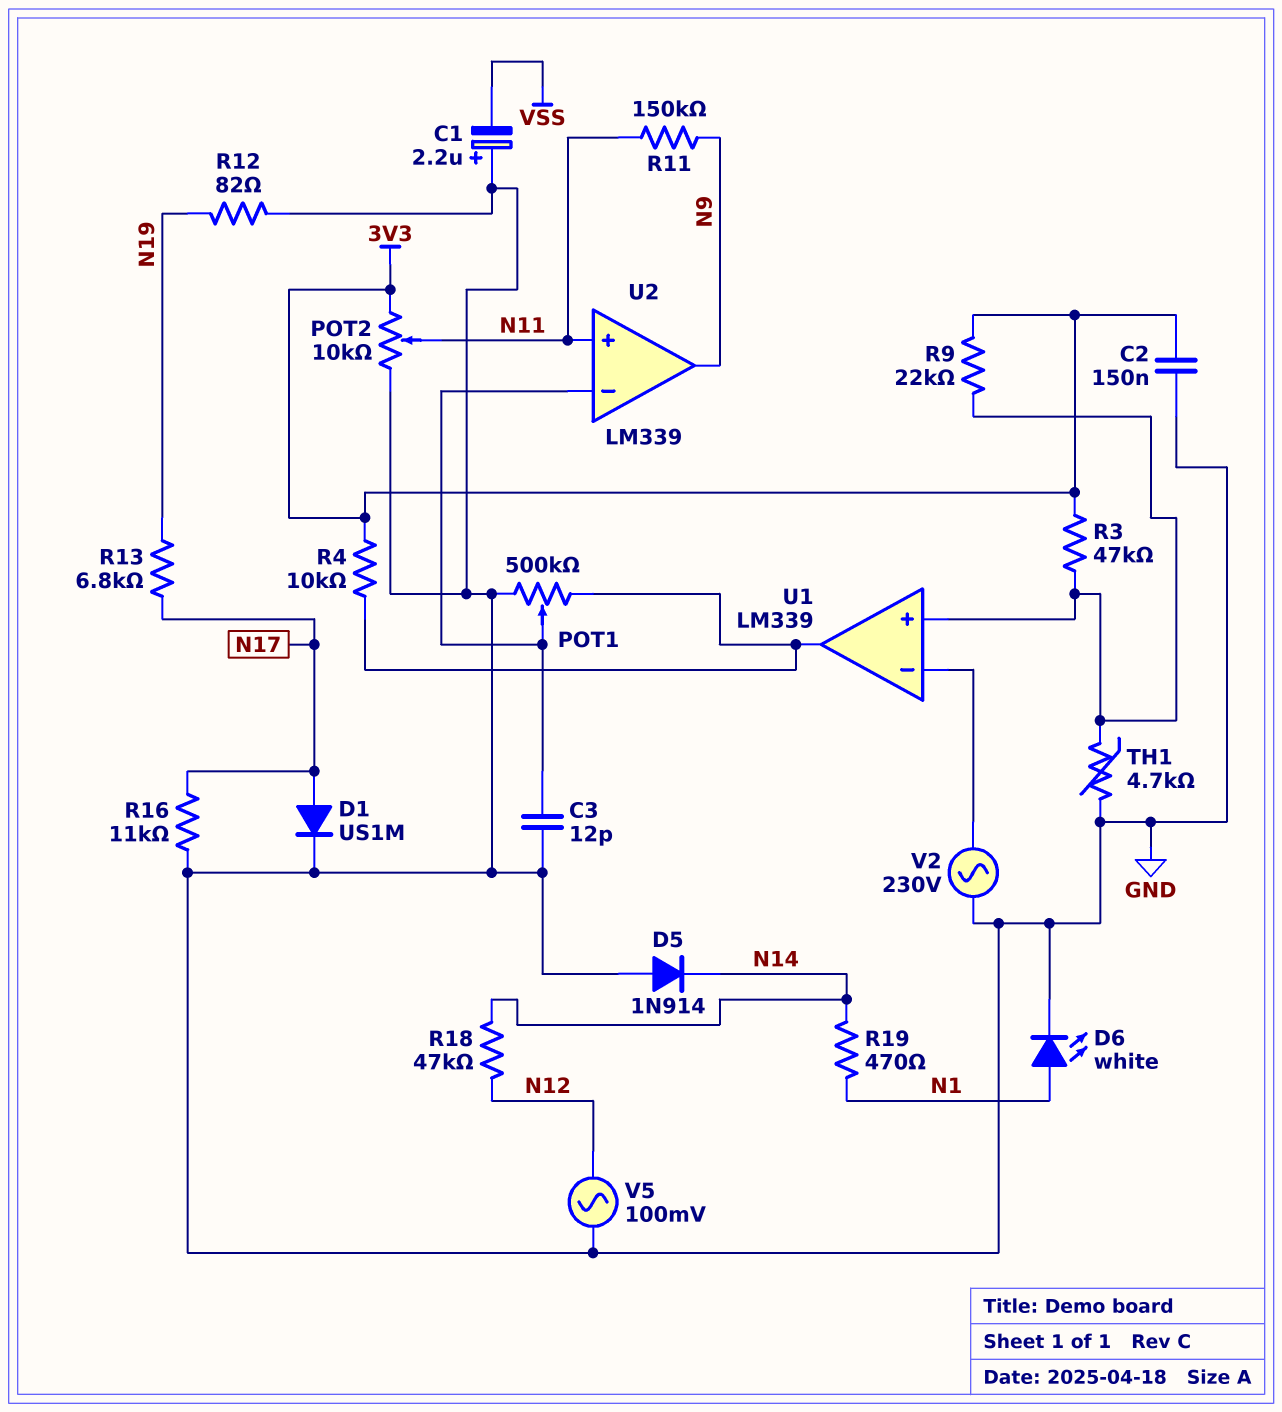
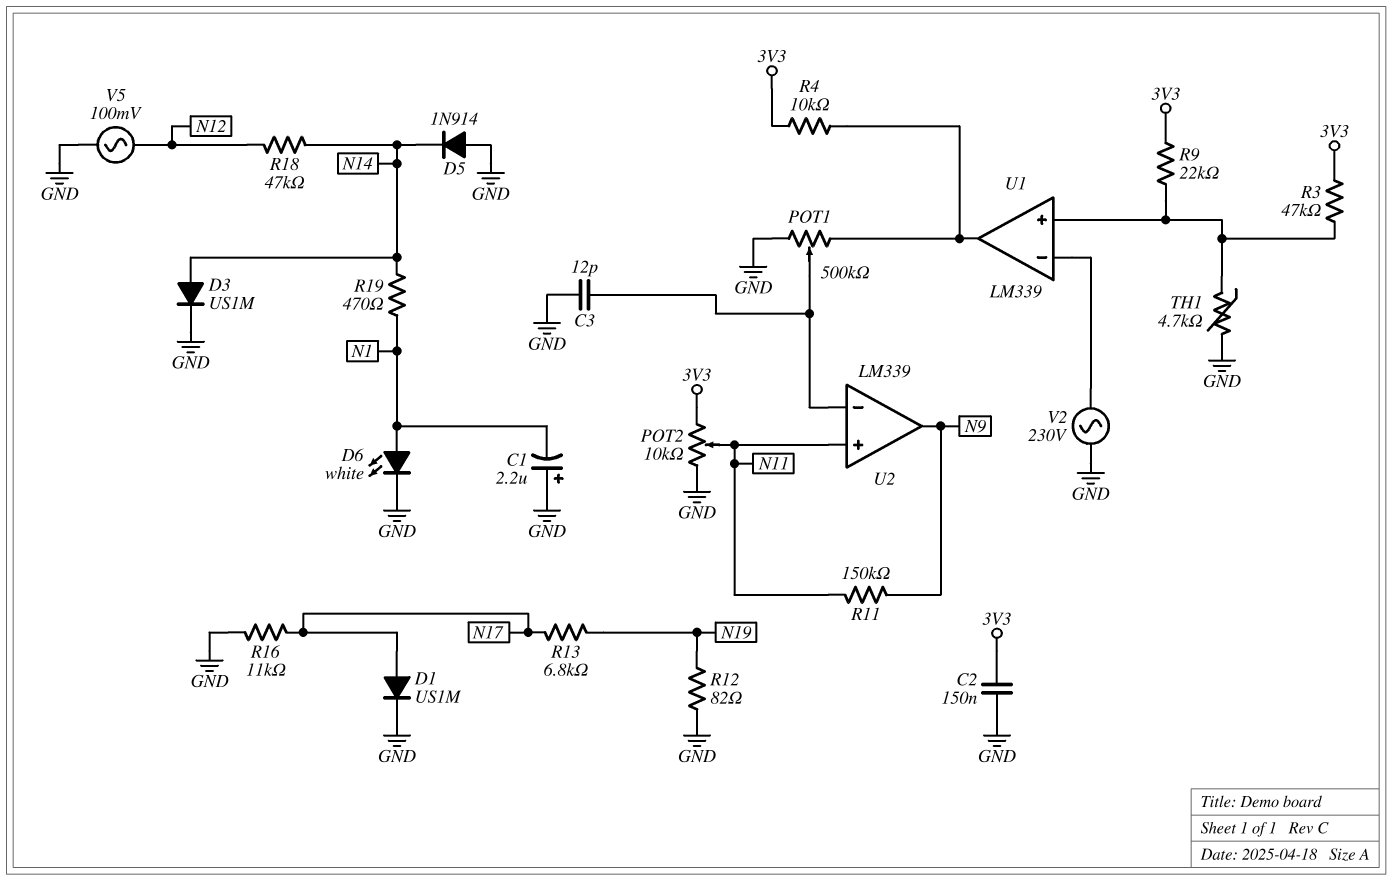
C1: 2.2uF (plus GND, minus VSS) -> 2.2uF (plus GND, minus N1)
D3: none -> diode US1M (A N14, K GND)

